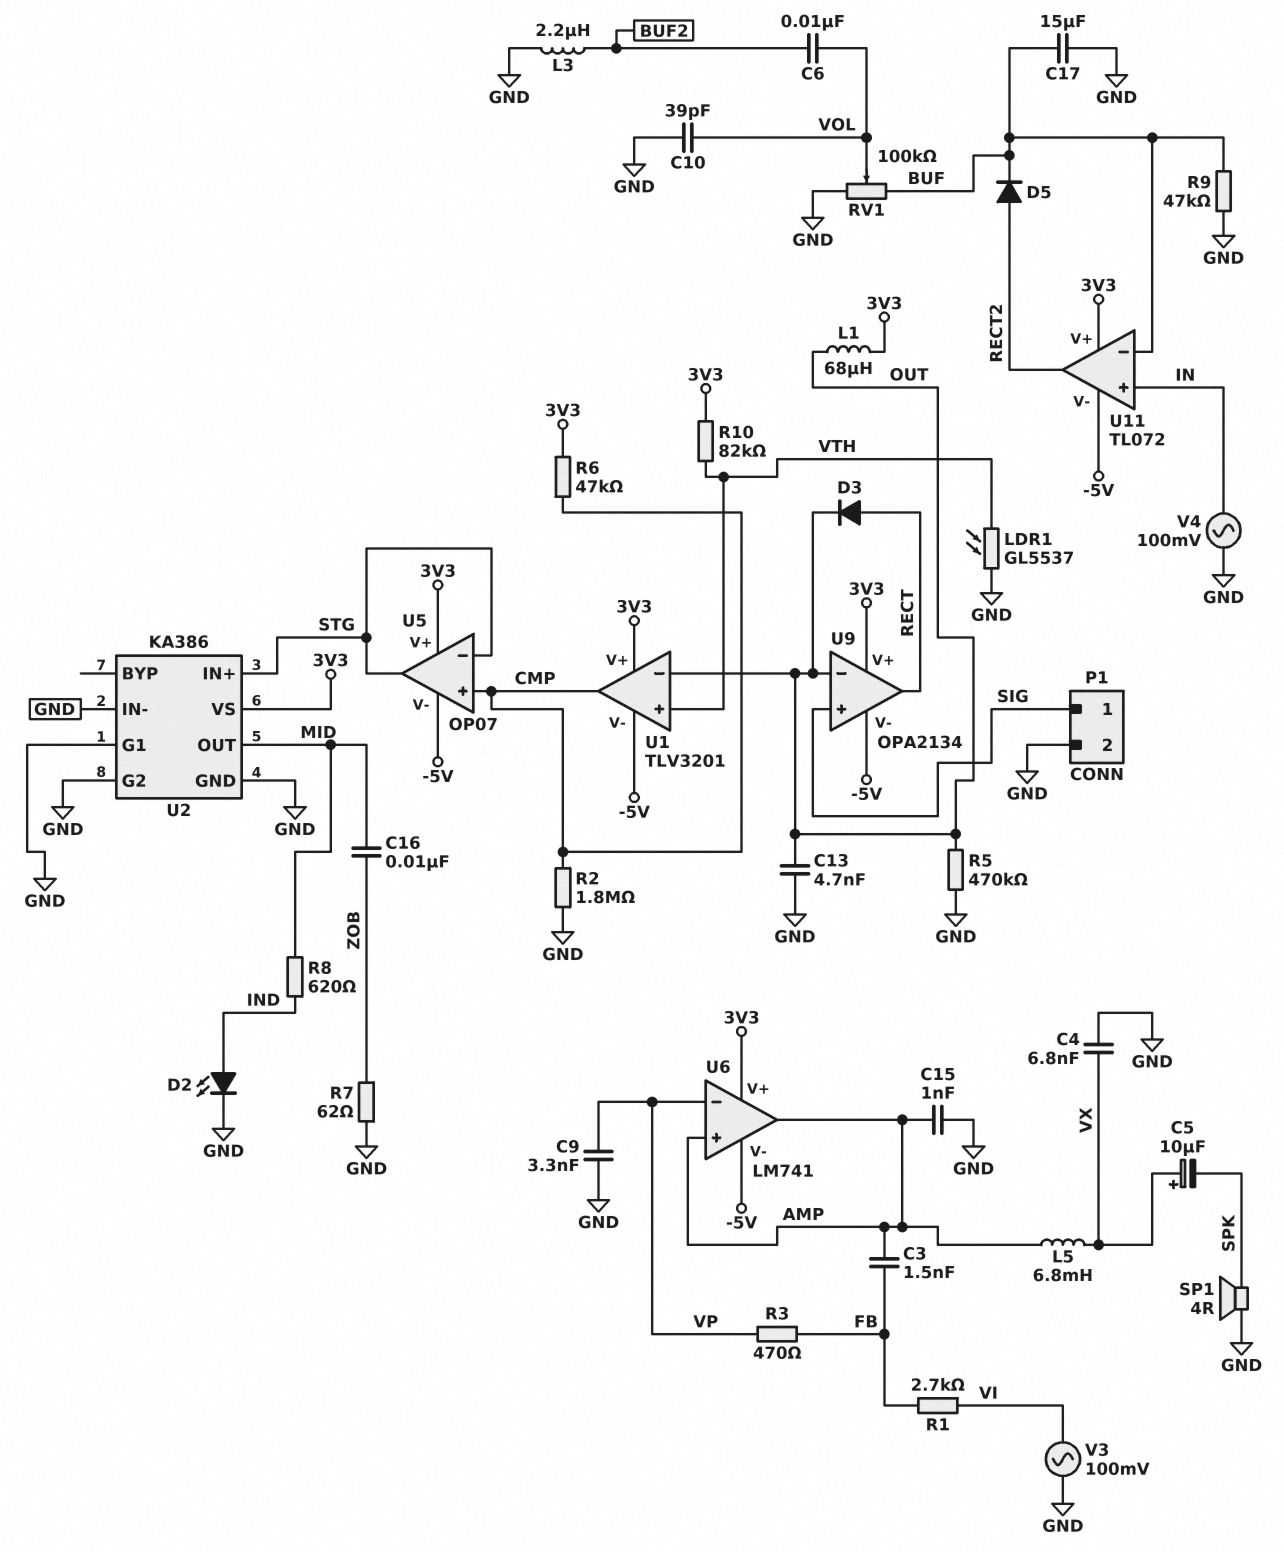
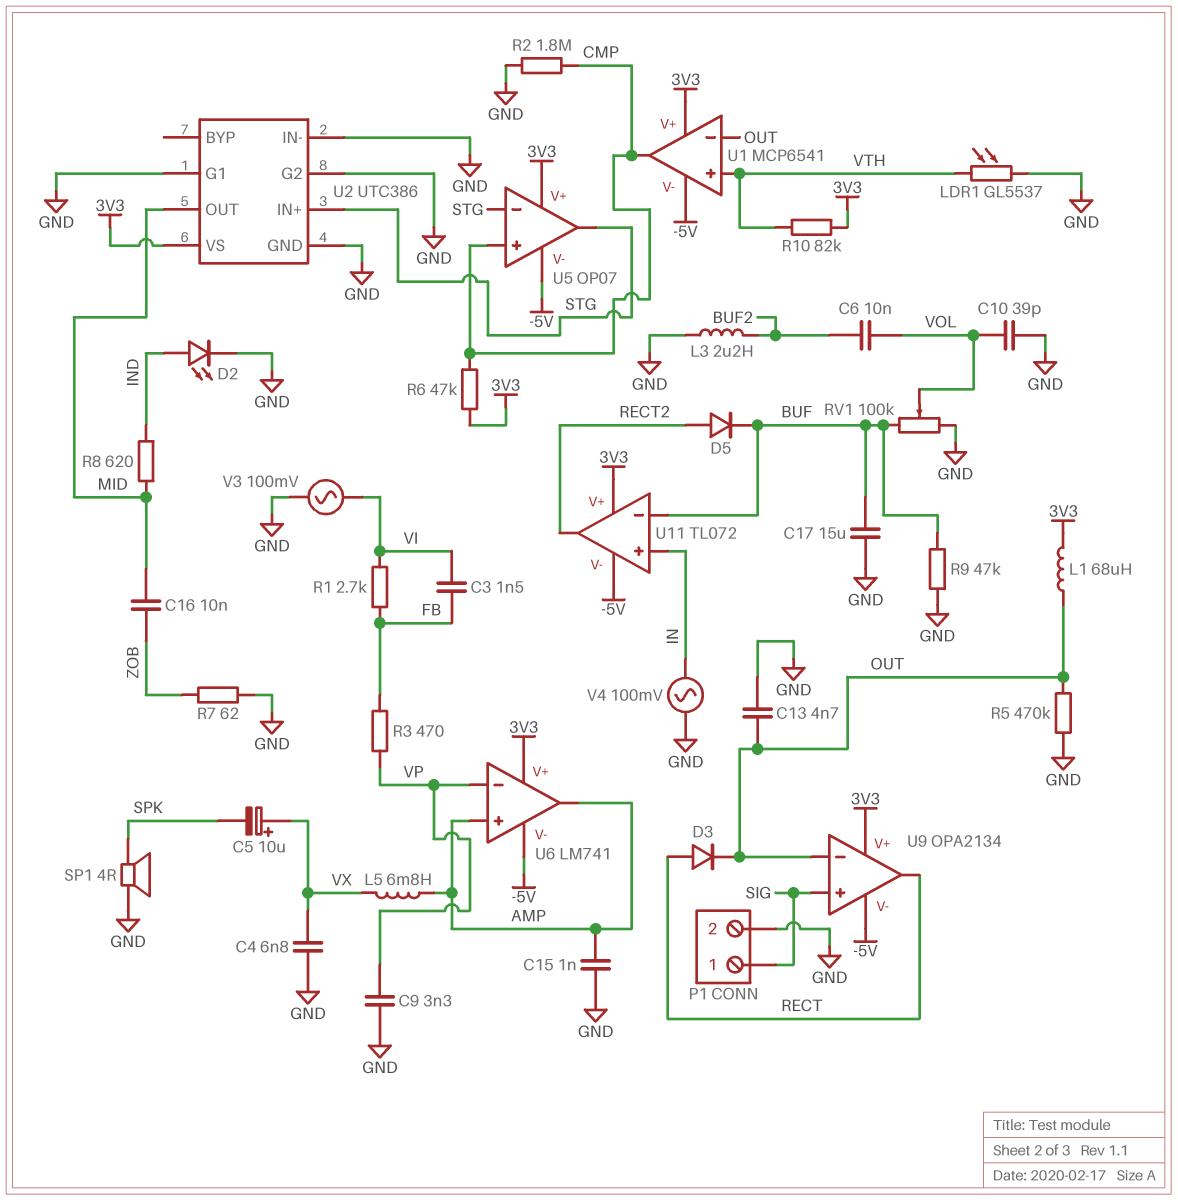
C3: 1.5nF (AMP, FB) -> 1.5nF (FB, VI)
U1: TLV3201 -> MCP6541
U2: KA386 -> UTC386

